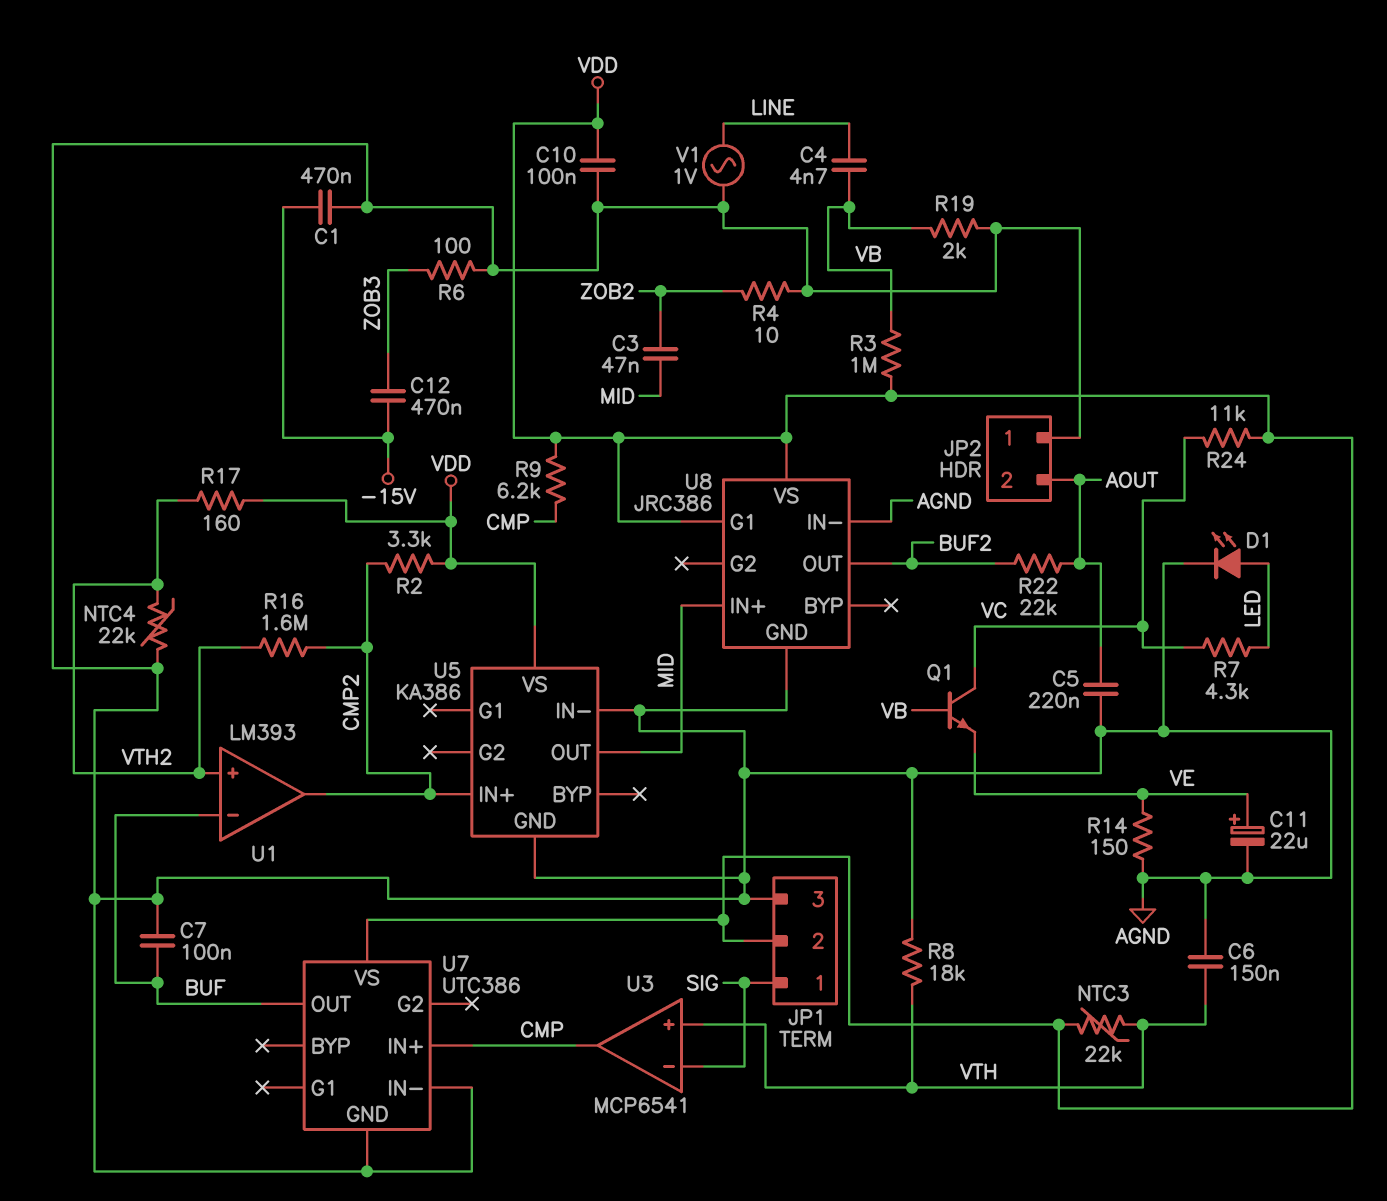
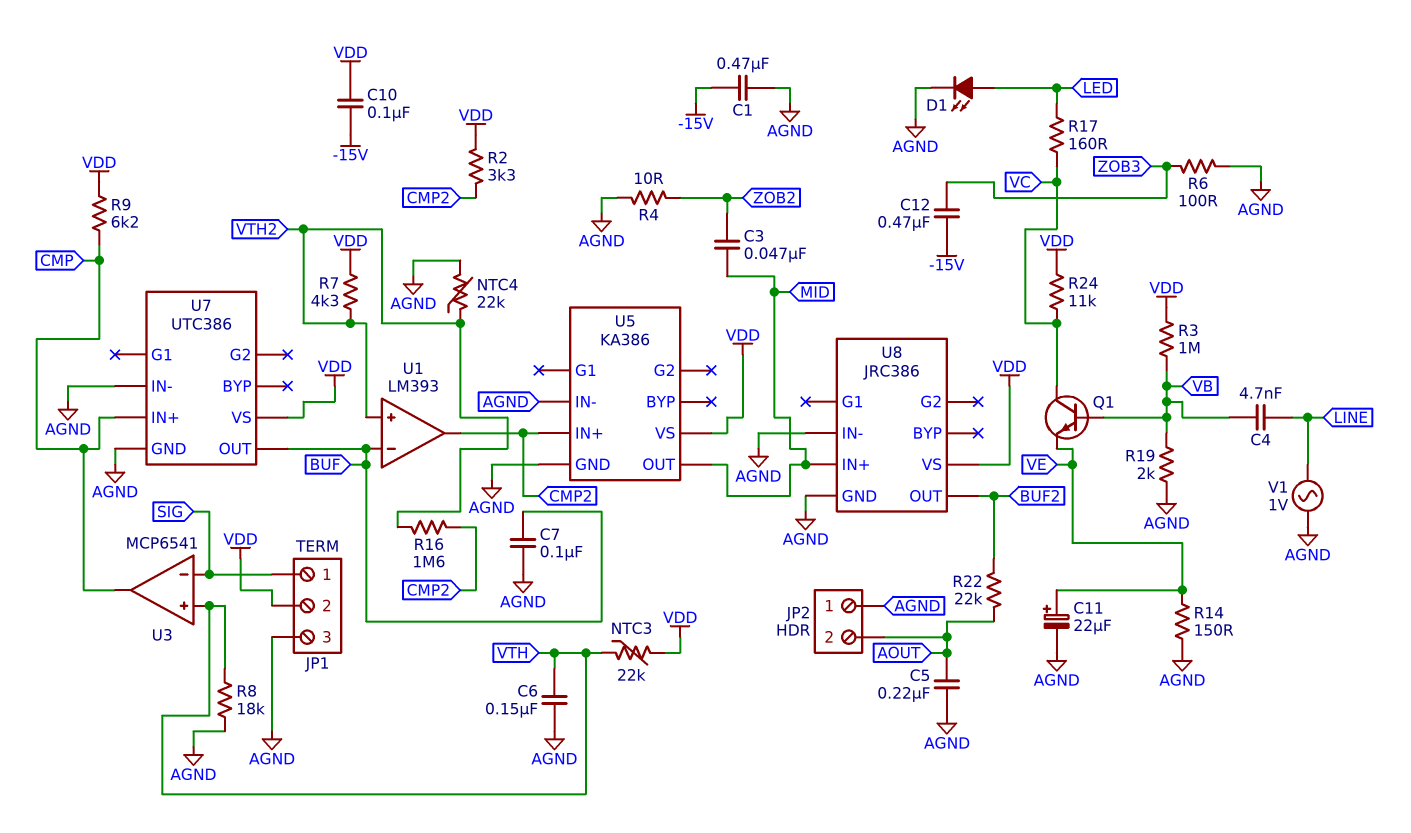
C10: 100nF (AGND, VDD) -> 100nF (-15V, VDD)
R7: 4.3k (LED, VC) -> 4.3k (VDD, VTH2)
R17: 160 (VDD, VTH2) -> 160 (LED, VC)
U8 pin G1: VDD -> none

